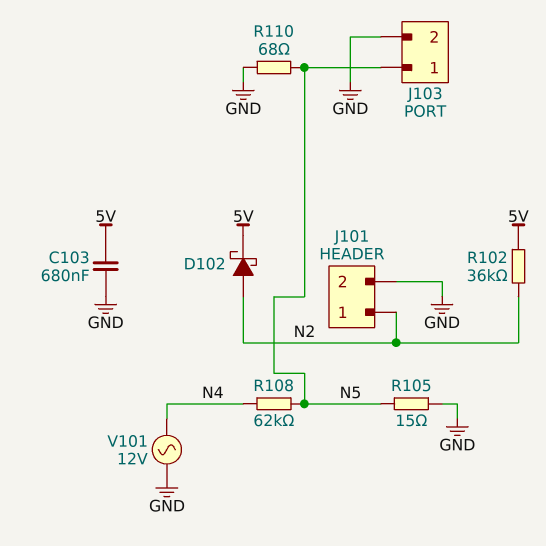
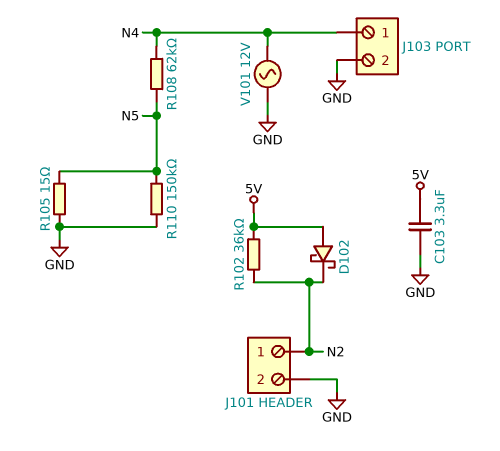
C103: 680nF (5V, GND) -> 3.3uF (5V, GND)
D102: schottky (A N2, K 5V) -> schottky (A 5V, K N2)
J103 pin 1: N5 -> N4
R110: 68 (GND, N5) -> 150k (GND, N5)

